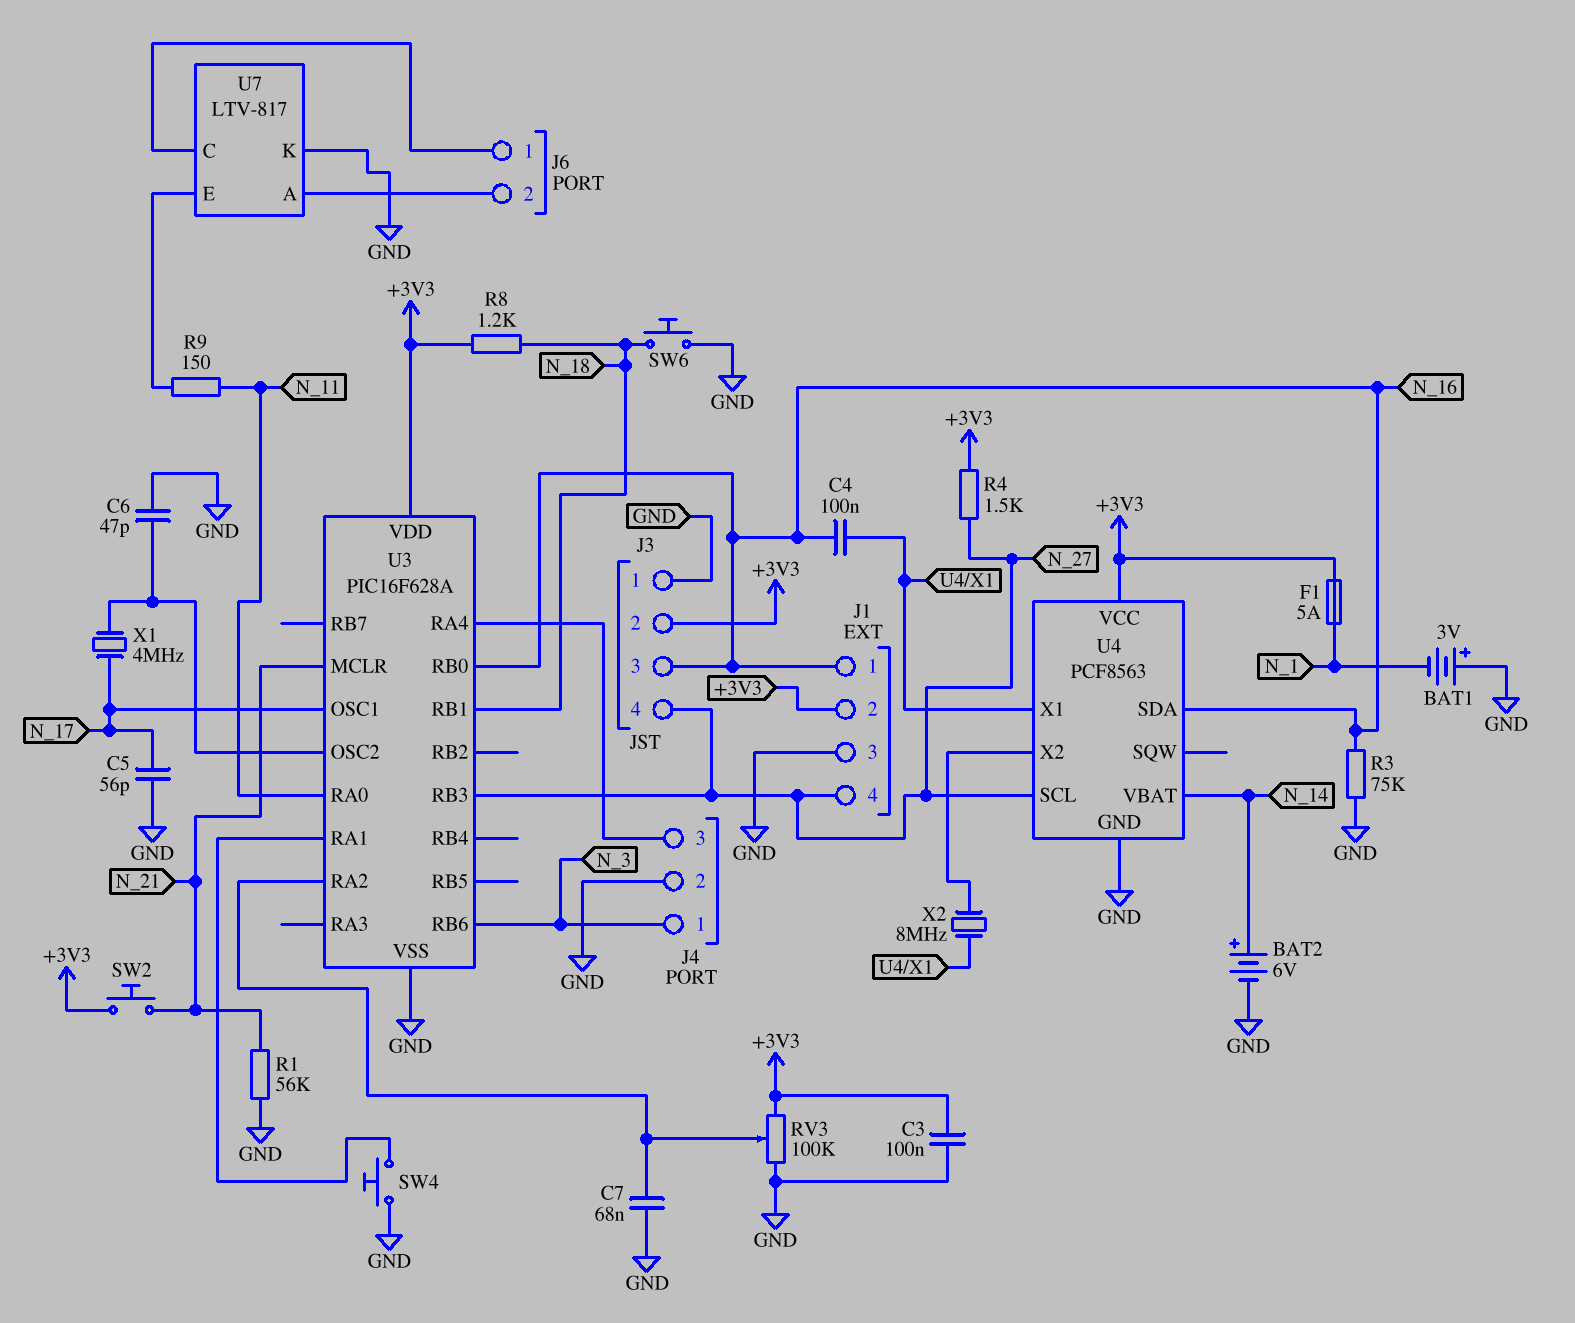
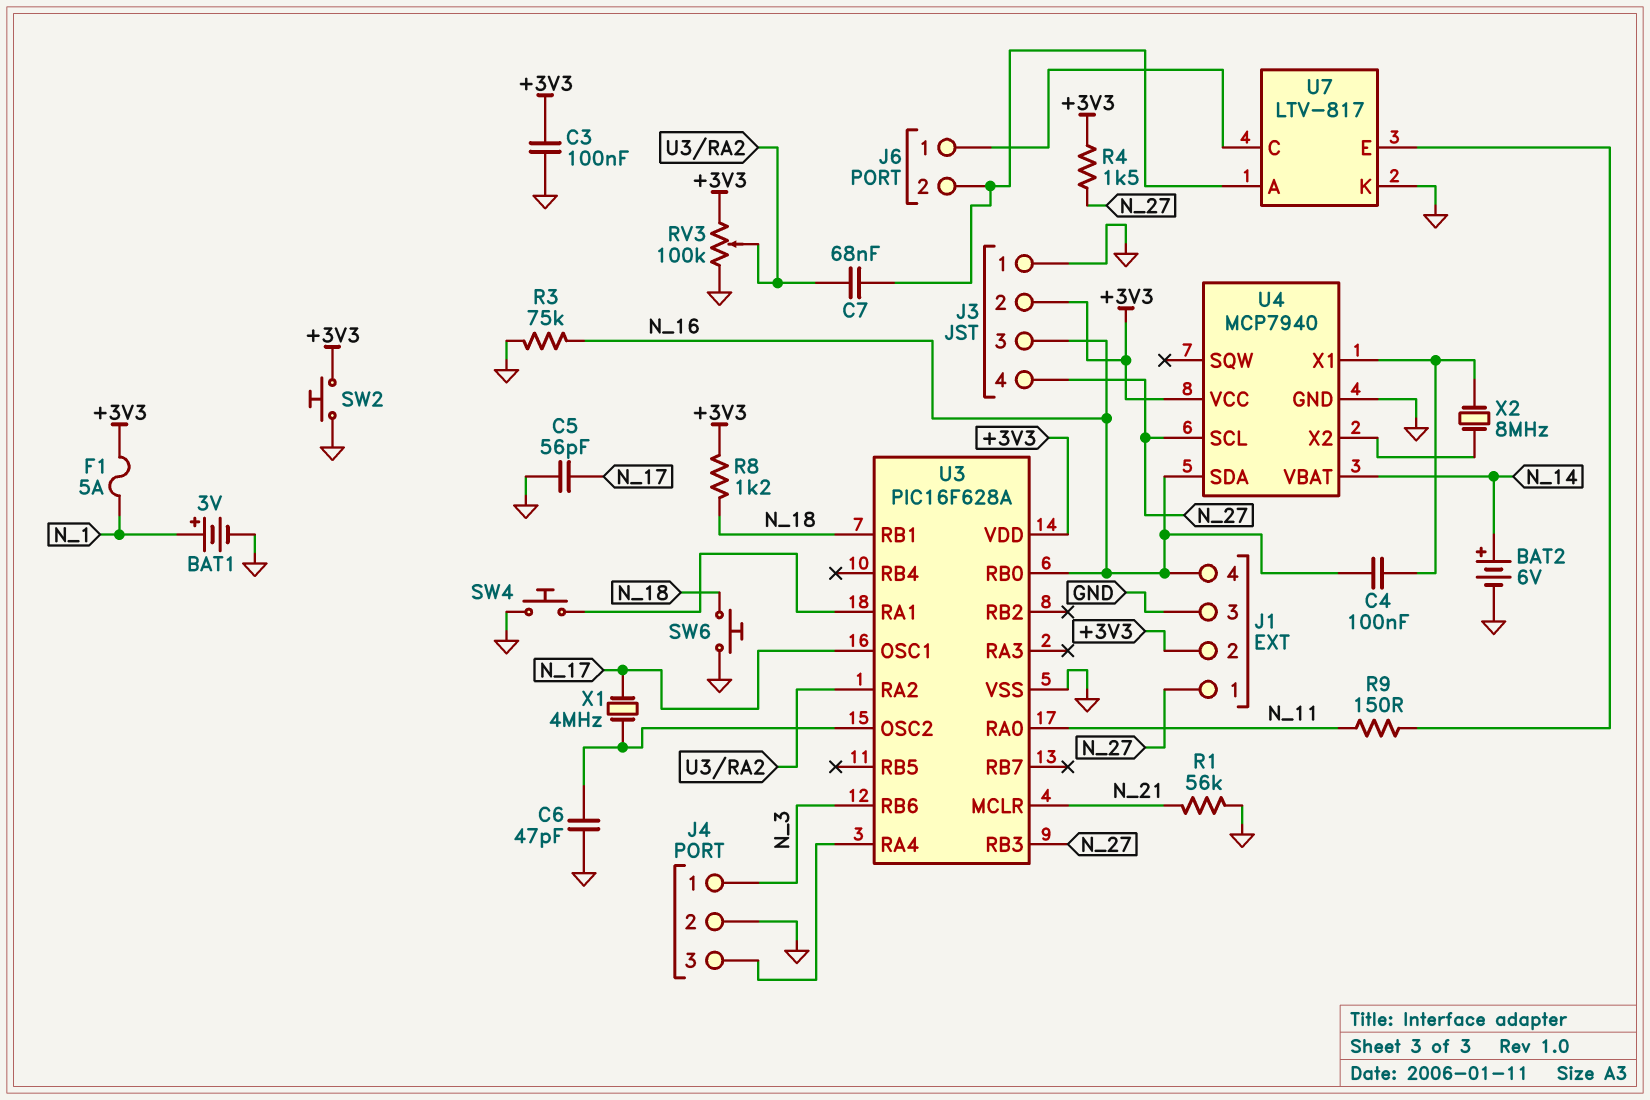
BAT1: 3V (plus GND, minus N_1) -> 3V (plus N_1, minus GND)
C7: 68nF (GND, U3/RA2) -> 68nF (J6/2, U3/RA2)
J1 pin 1: N_16 -> N_27
J1 pin 4: N_27 -> N_16
SW2: button (+3V3, N_21) -> button (+3V3, GND)
U4: PCF8563 -> MCP7940

